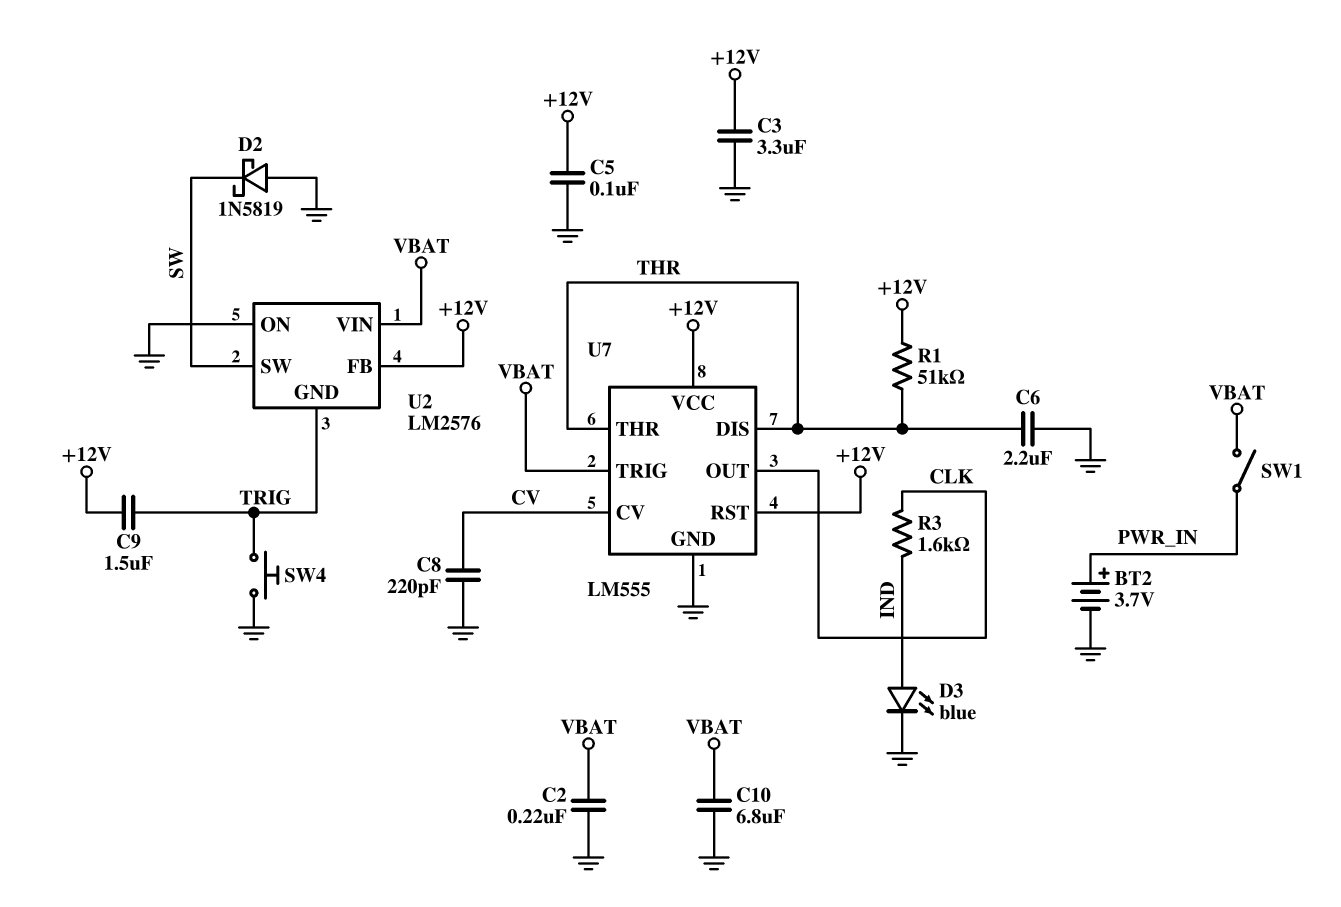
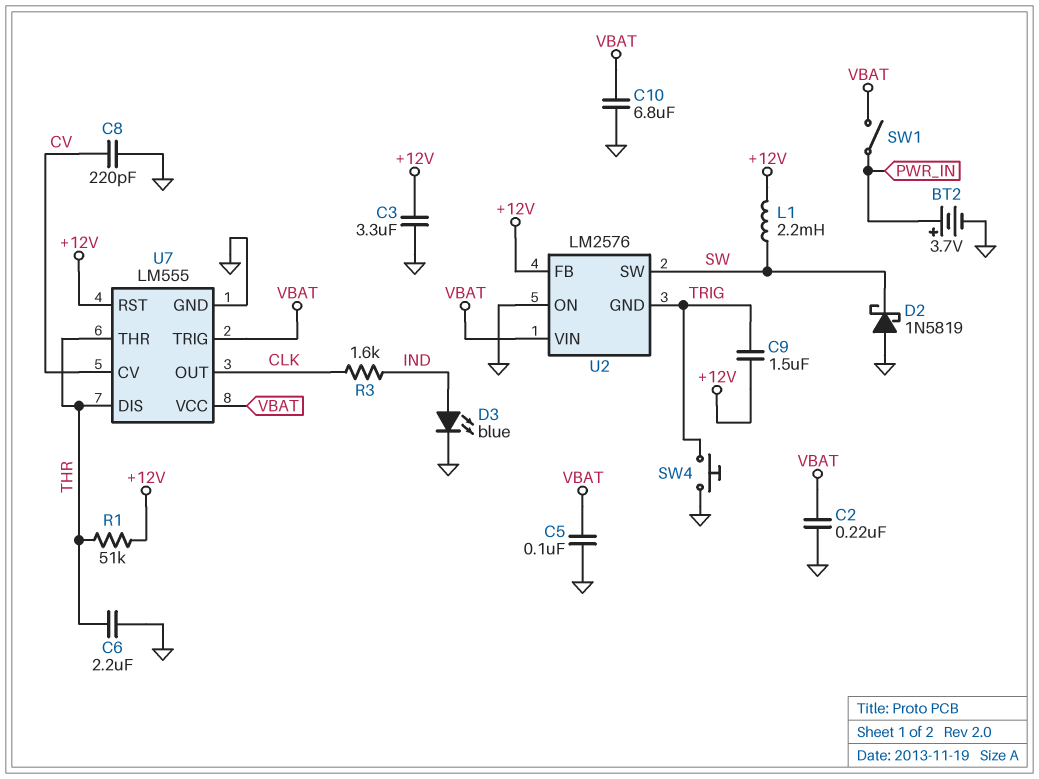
C5: 100nF (+12V, GND) -> 100nF (GND, VBAT)
L1: none -> 2.2mH (+12V, SW)
U7 pin VCC: +12V -> VBAT

